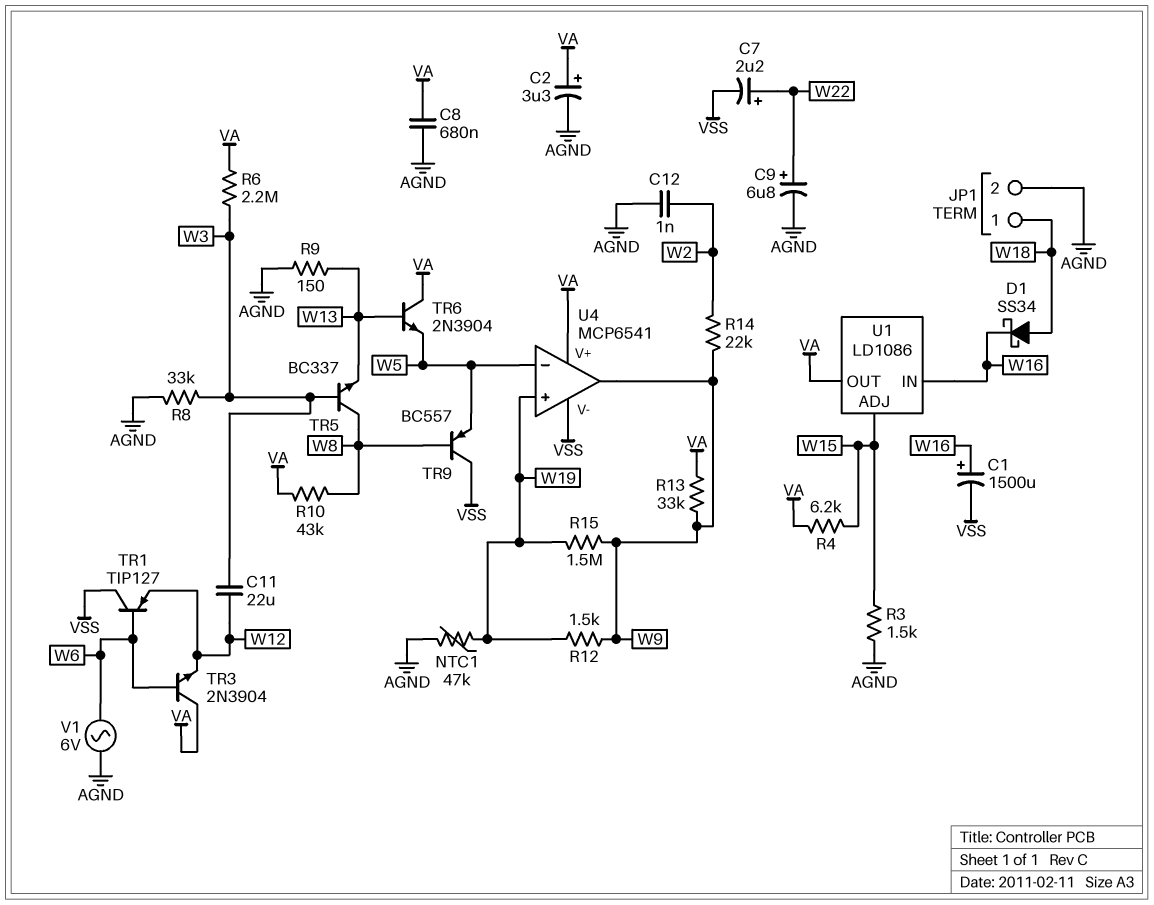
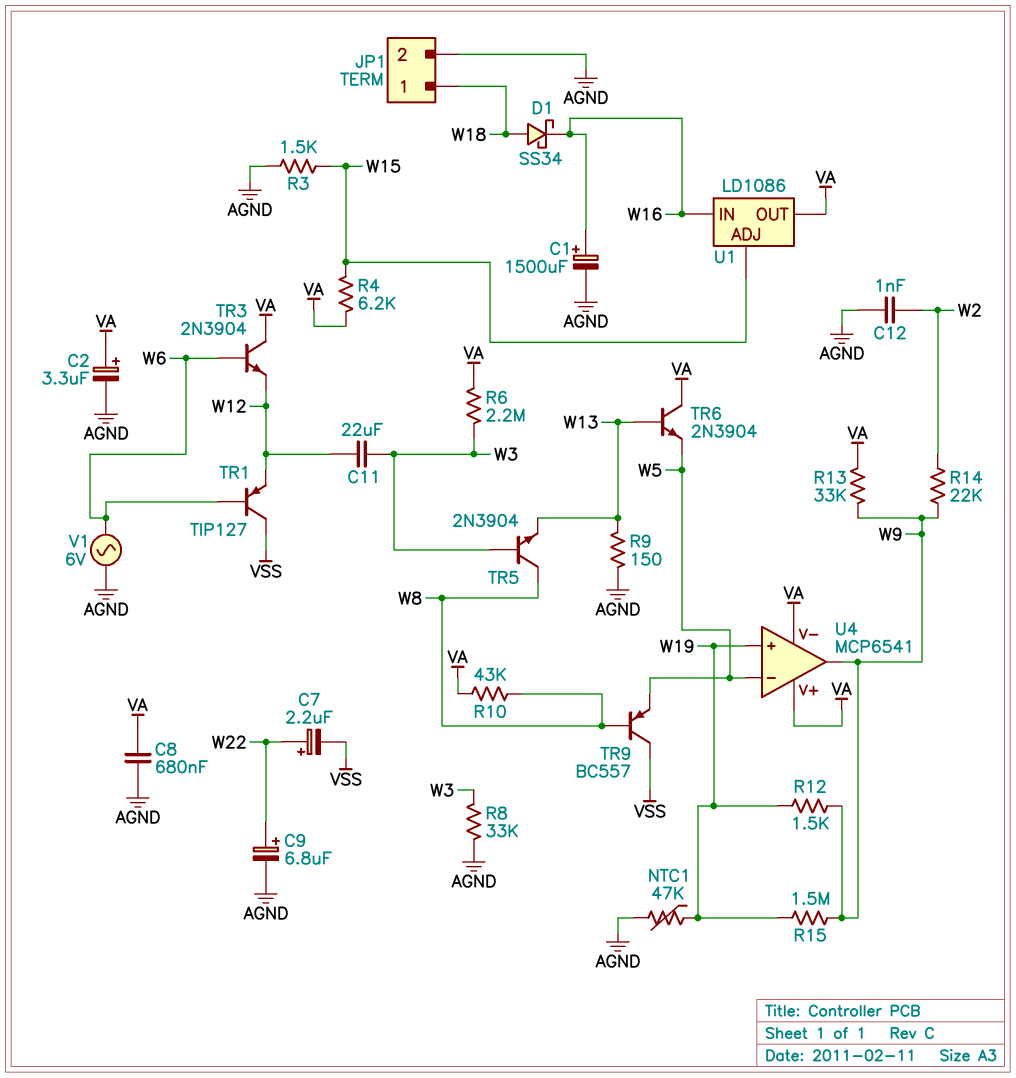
C1: 1500uF (plus W16, minus VSS) -> 1500uF (plus W16, minus AGND)
TR5: NPN BC337 (B W3, C W8, E W13) -> NPN 2N3904 (B W3, C W8, E W13)
U4 pin V-: VSS -> VA

